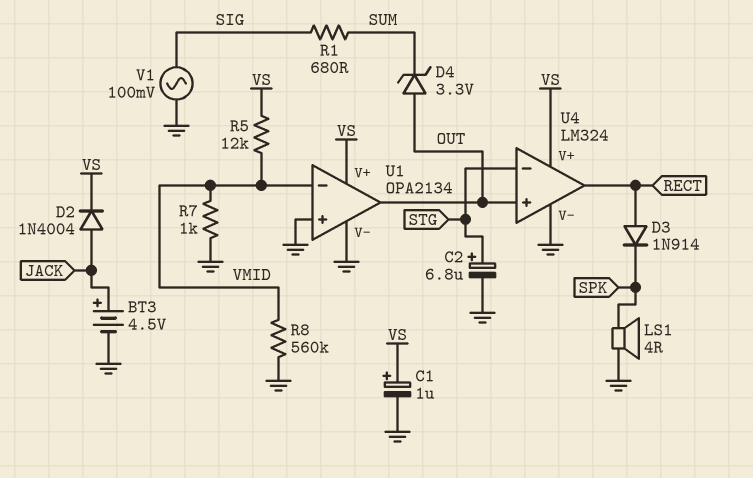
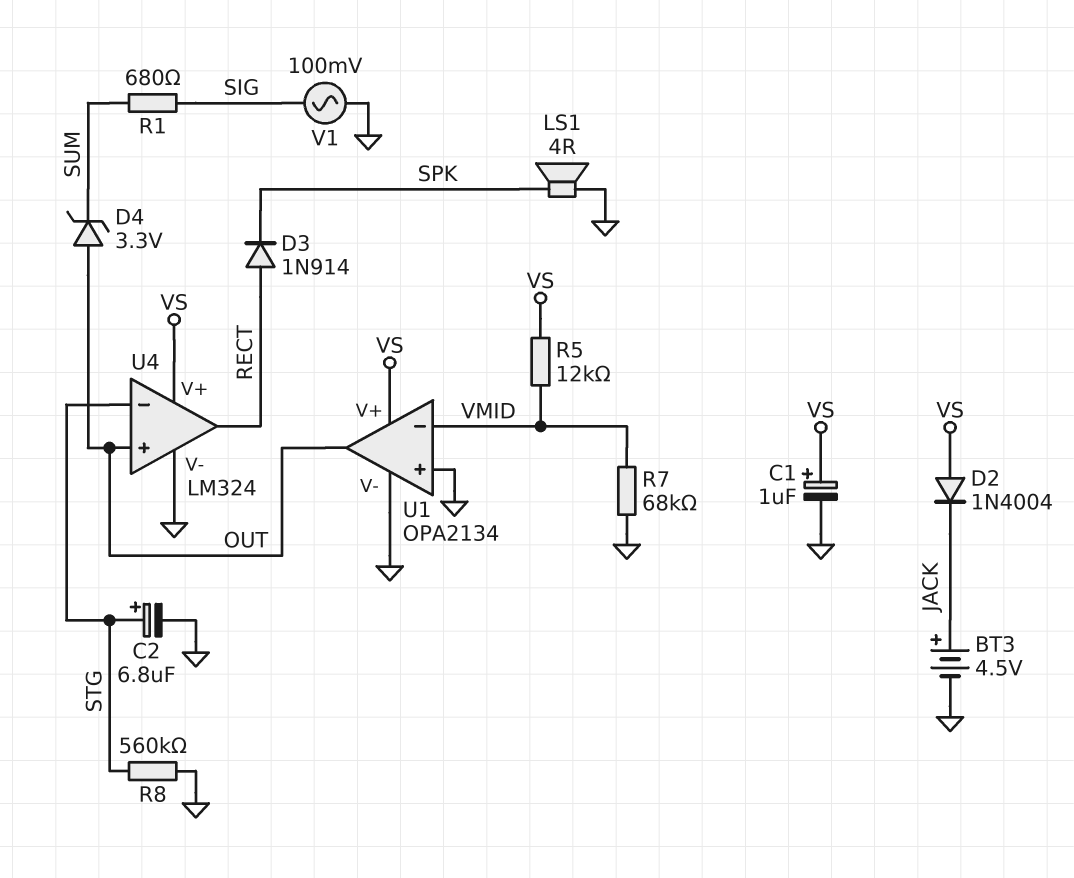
D2: diode 1N4004 (A JACK, K VS) -> diode 1N4004 (A VS, K JACK)
R7: 1k (GND, VMID) -> 68k (GND, VMID)
R8: 560k (GND, VMID) -> 560k (GND, STG)

